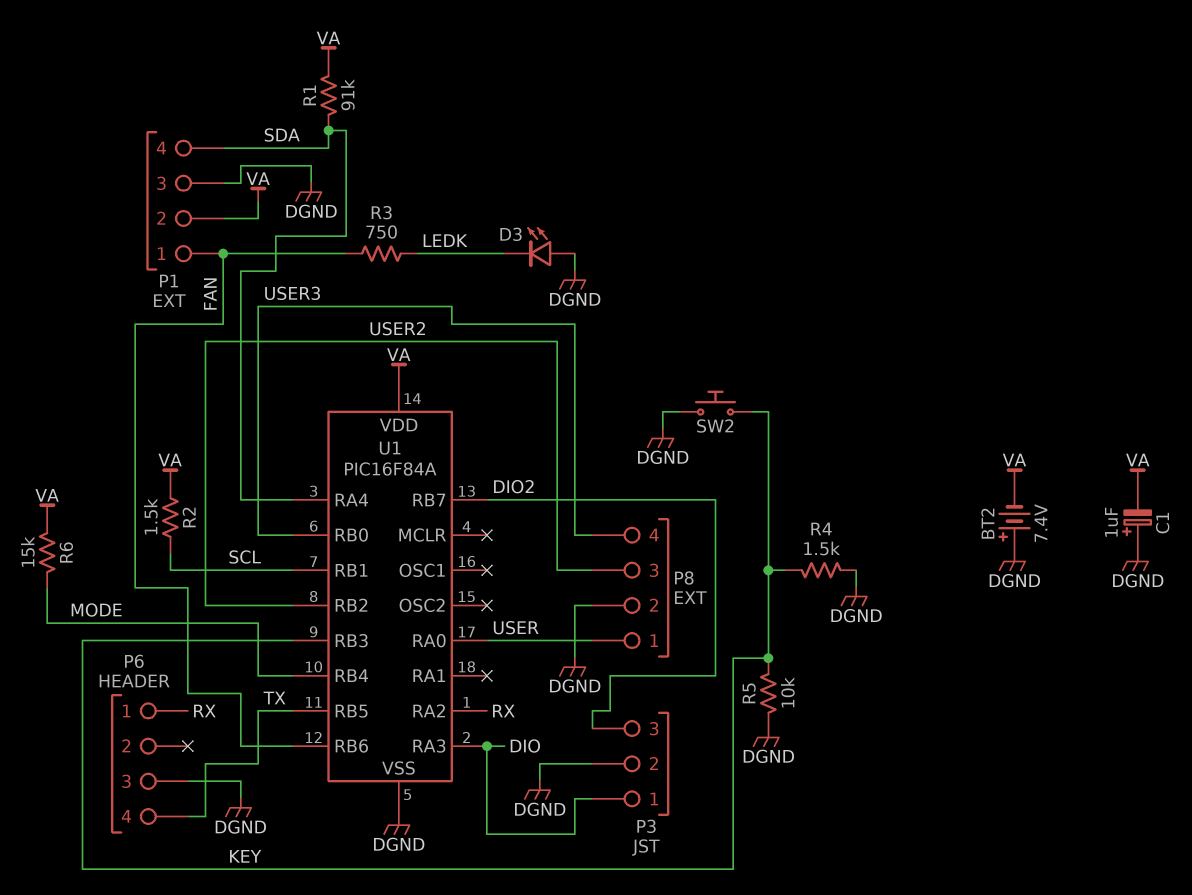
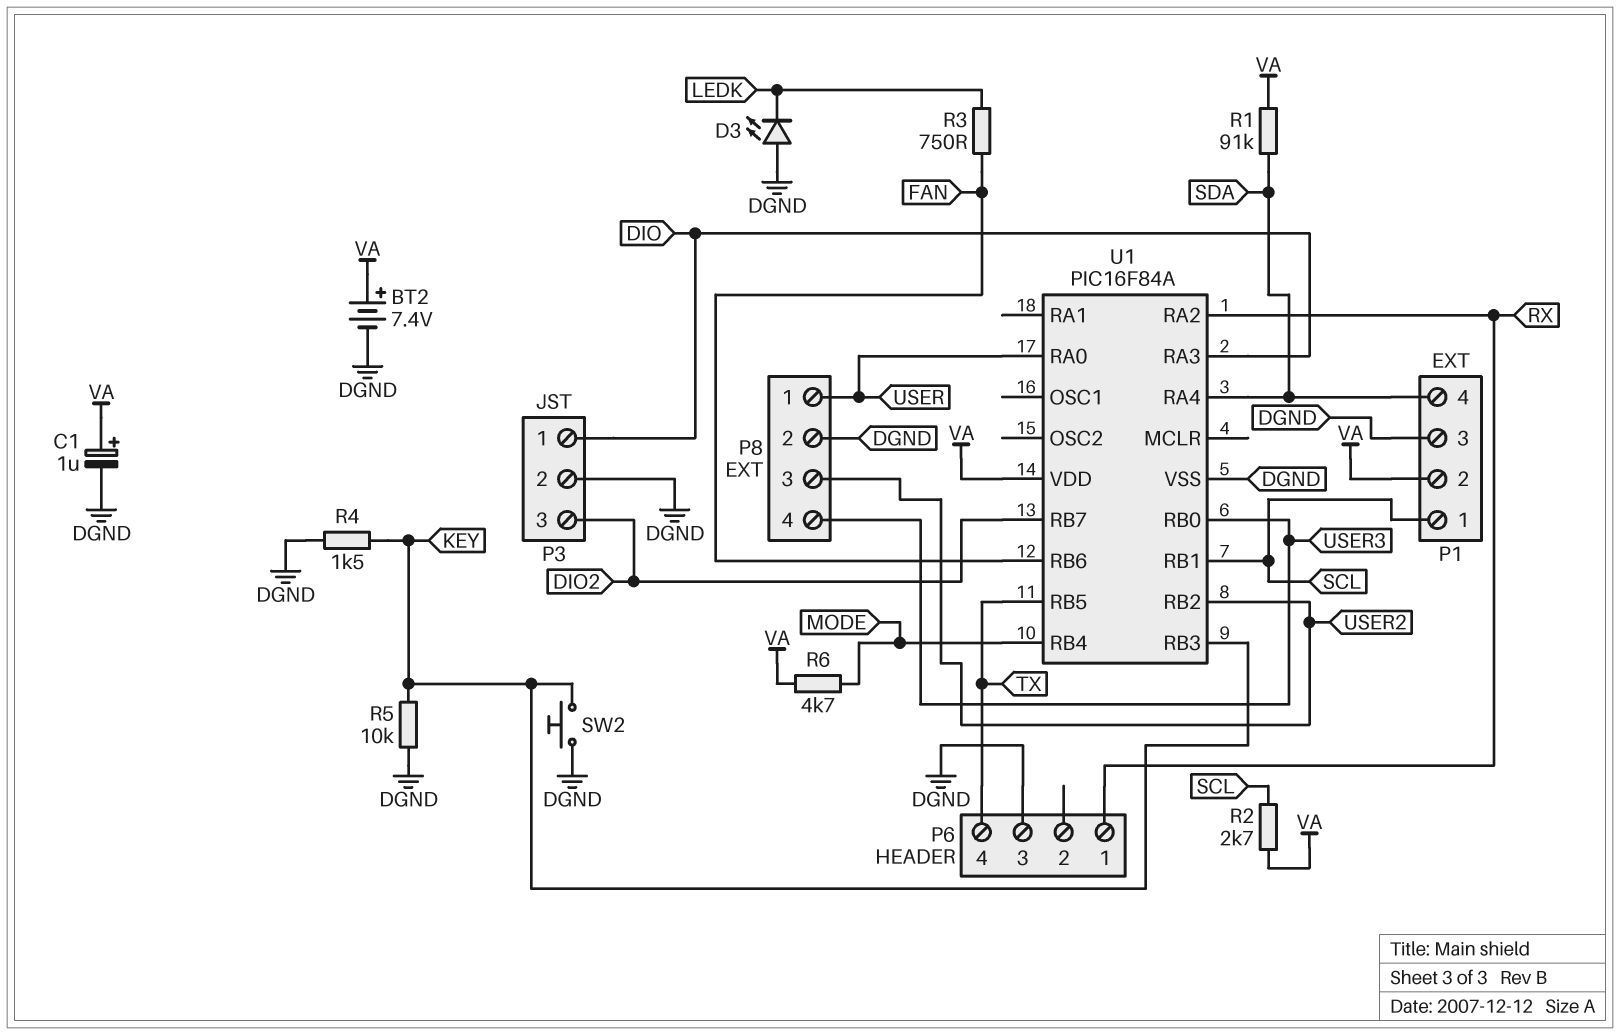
BT2: 7.4V (plus DGND, minus VA) -> 7.4V (plus VA, minus DGND)
C1: 1uF (plus DGND, minus VA) -> 1uF (plus VA, minus DGND)
P1 pin 1: FAN -> SCL
R2: 1.5k (SCL, VA) -> 2.7k (SCL, VA)
R6: 15k (MODE, VA) -> 4.7k (MODE, VA)

